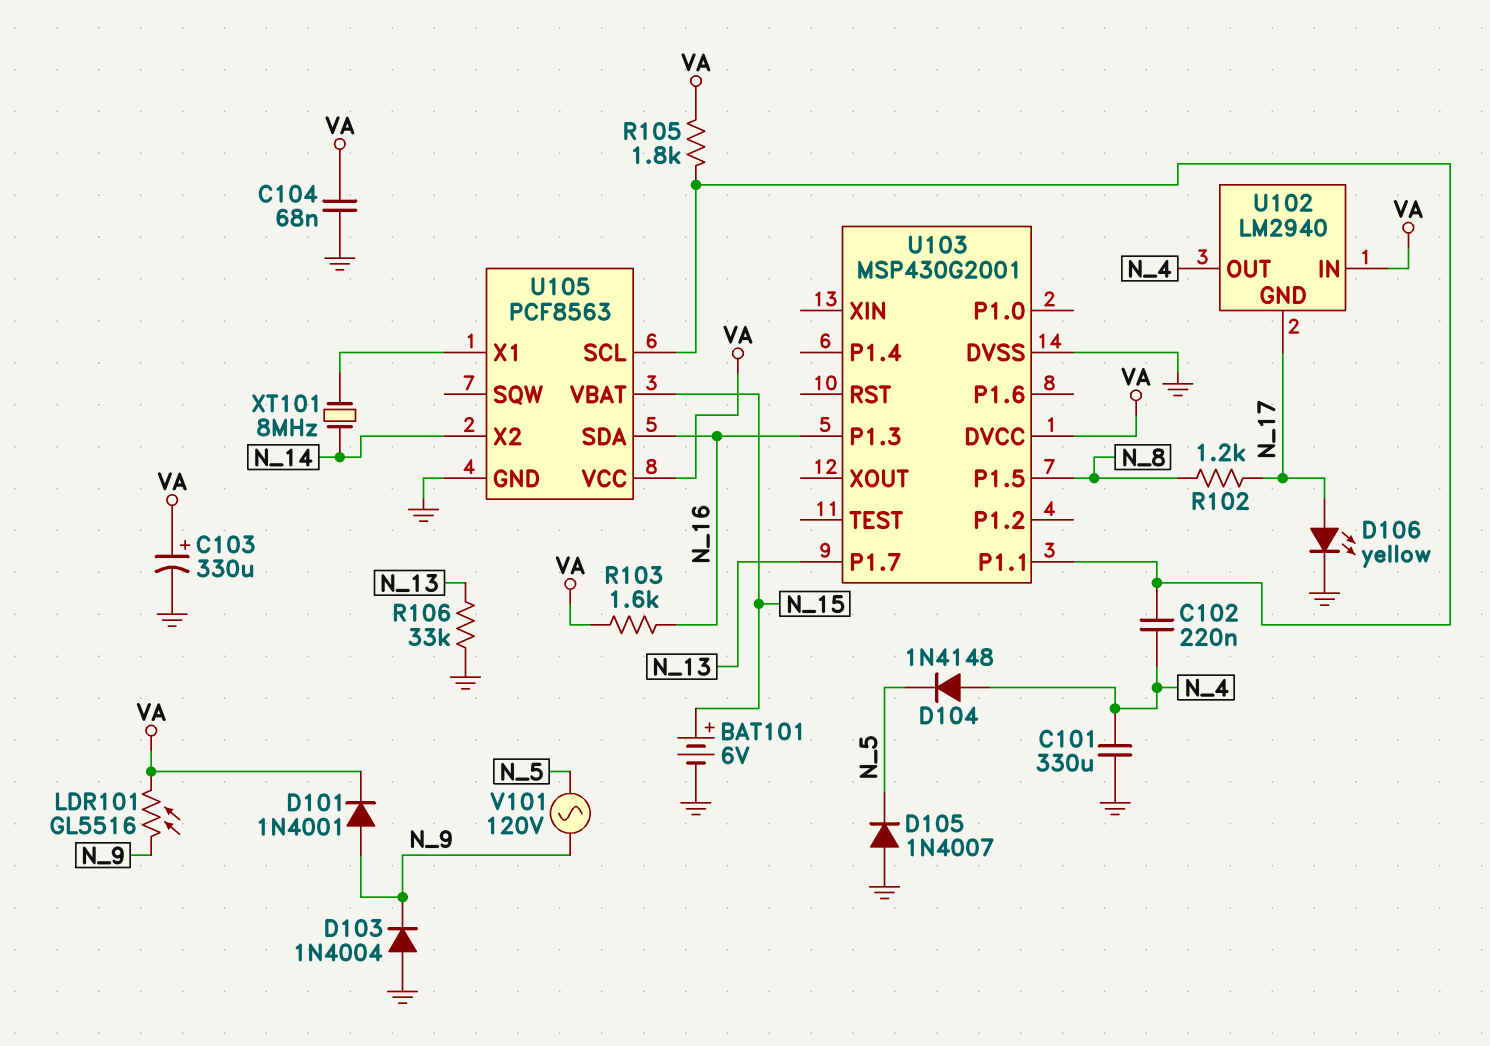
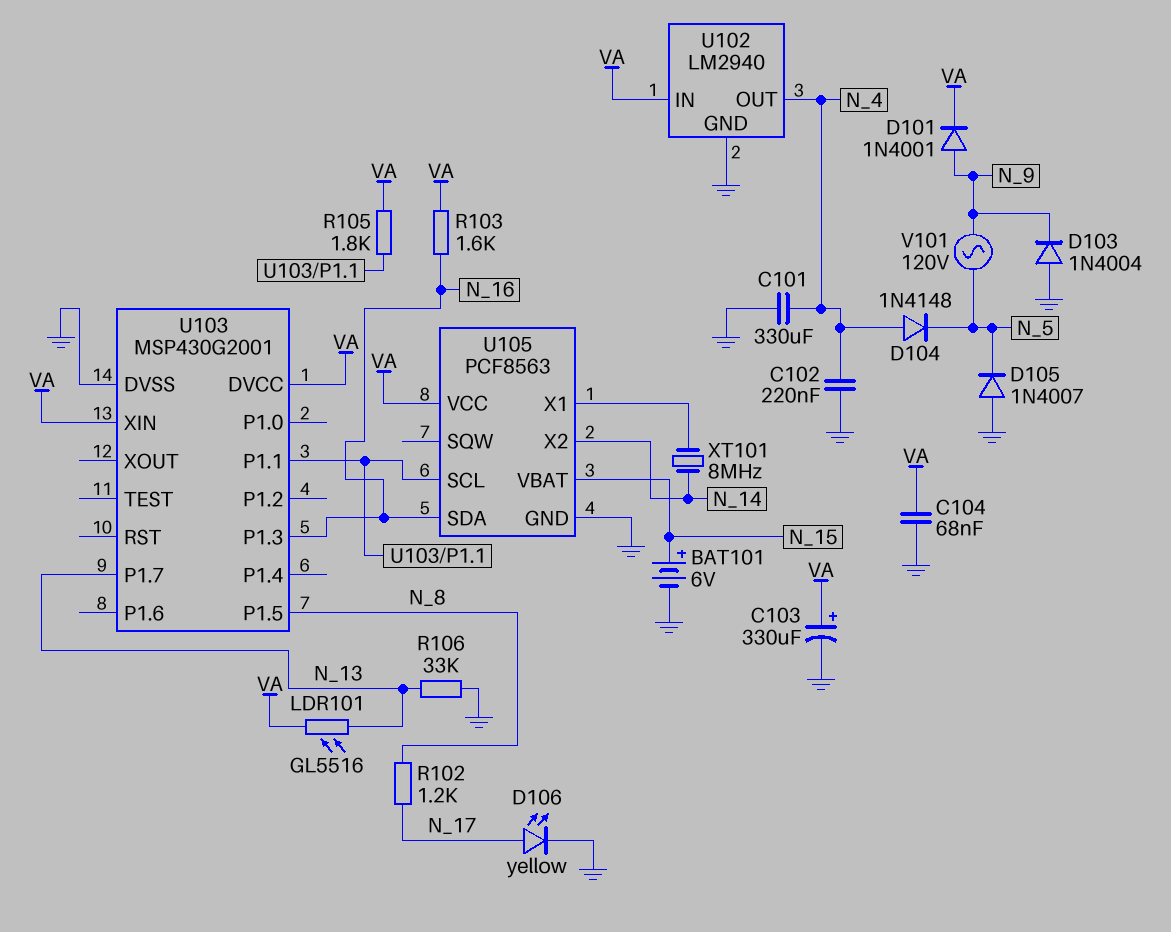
C102: 220nF (N_4, U103/P1.1) -> 220nF (GND, N_4)
LDR101: GL5516 (N_9, VA) -> GL5516 (N_13, VA)
U102 pin GND: N_17 -> GND
U103 pin XIN: none -> VA

